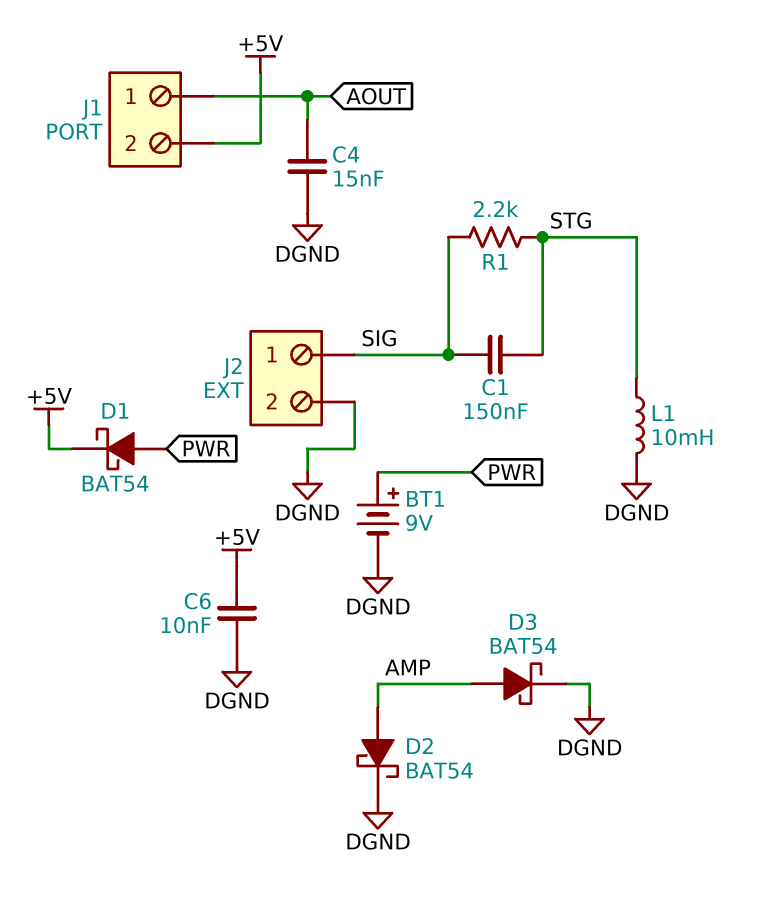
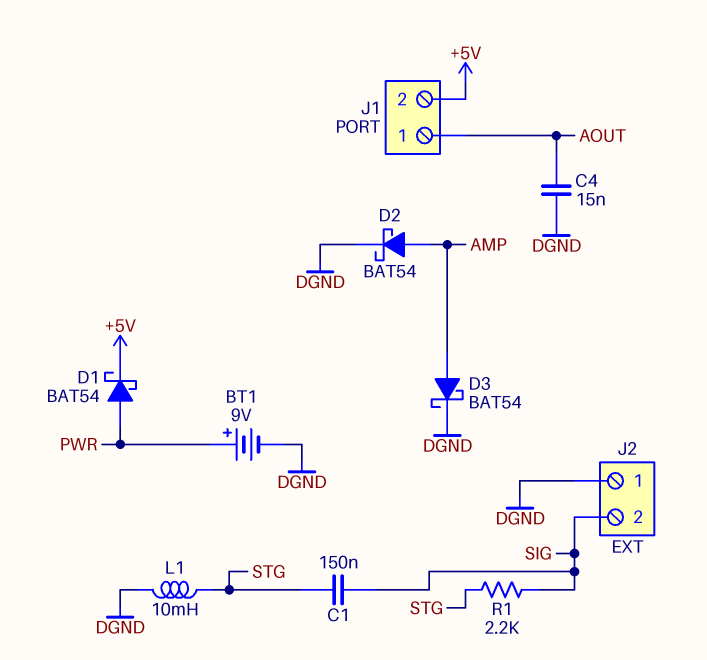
C6: 10nF (+5V, DGND) -> none
J2 pin 1: SIG -> DGND
J2 pin 2: DGND -> SIG

